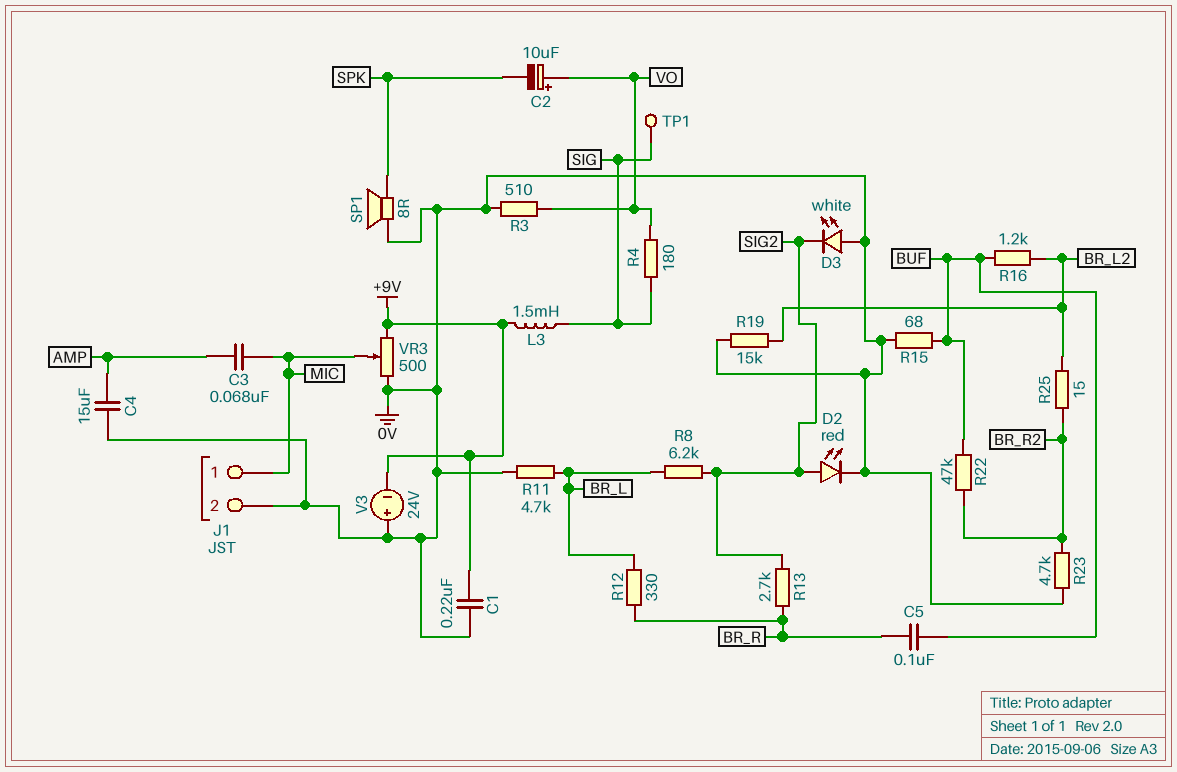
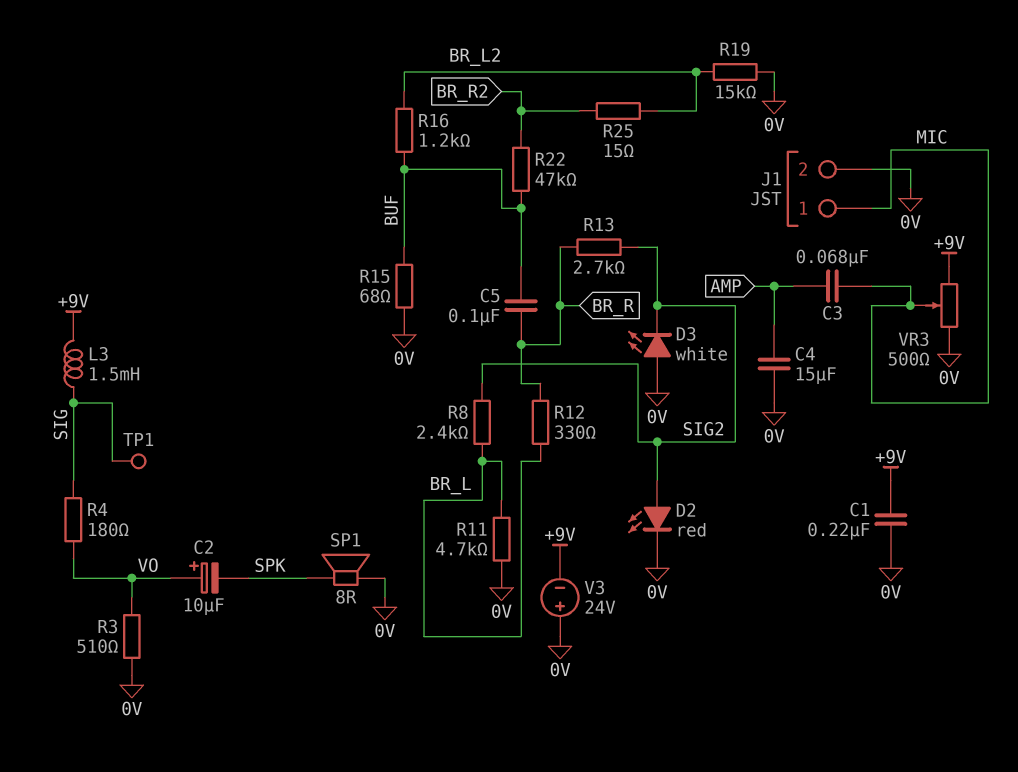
R8: 6.2k (BR_L, SIG2) -> 2.4k (BR_L, SIG2)
R23: 4.7k (0V, BR_R2) -> none

